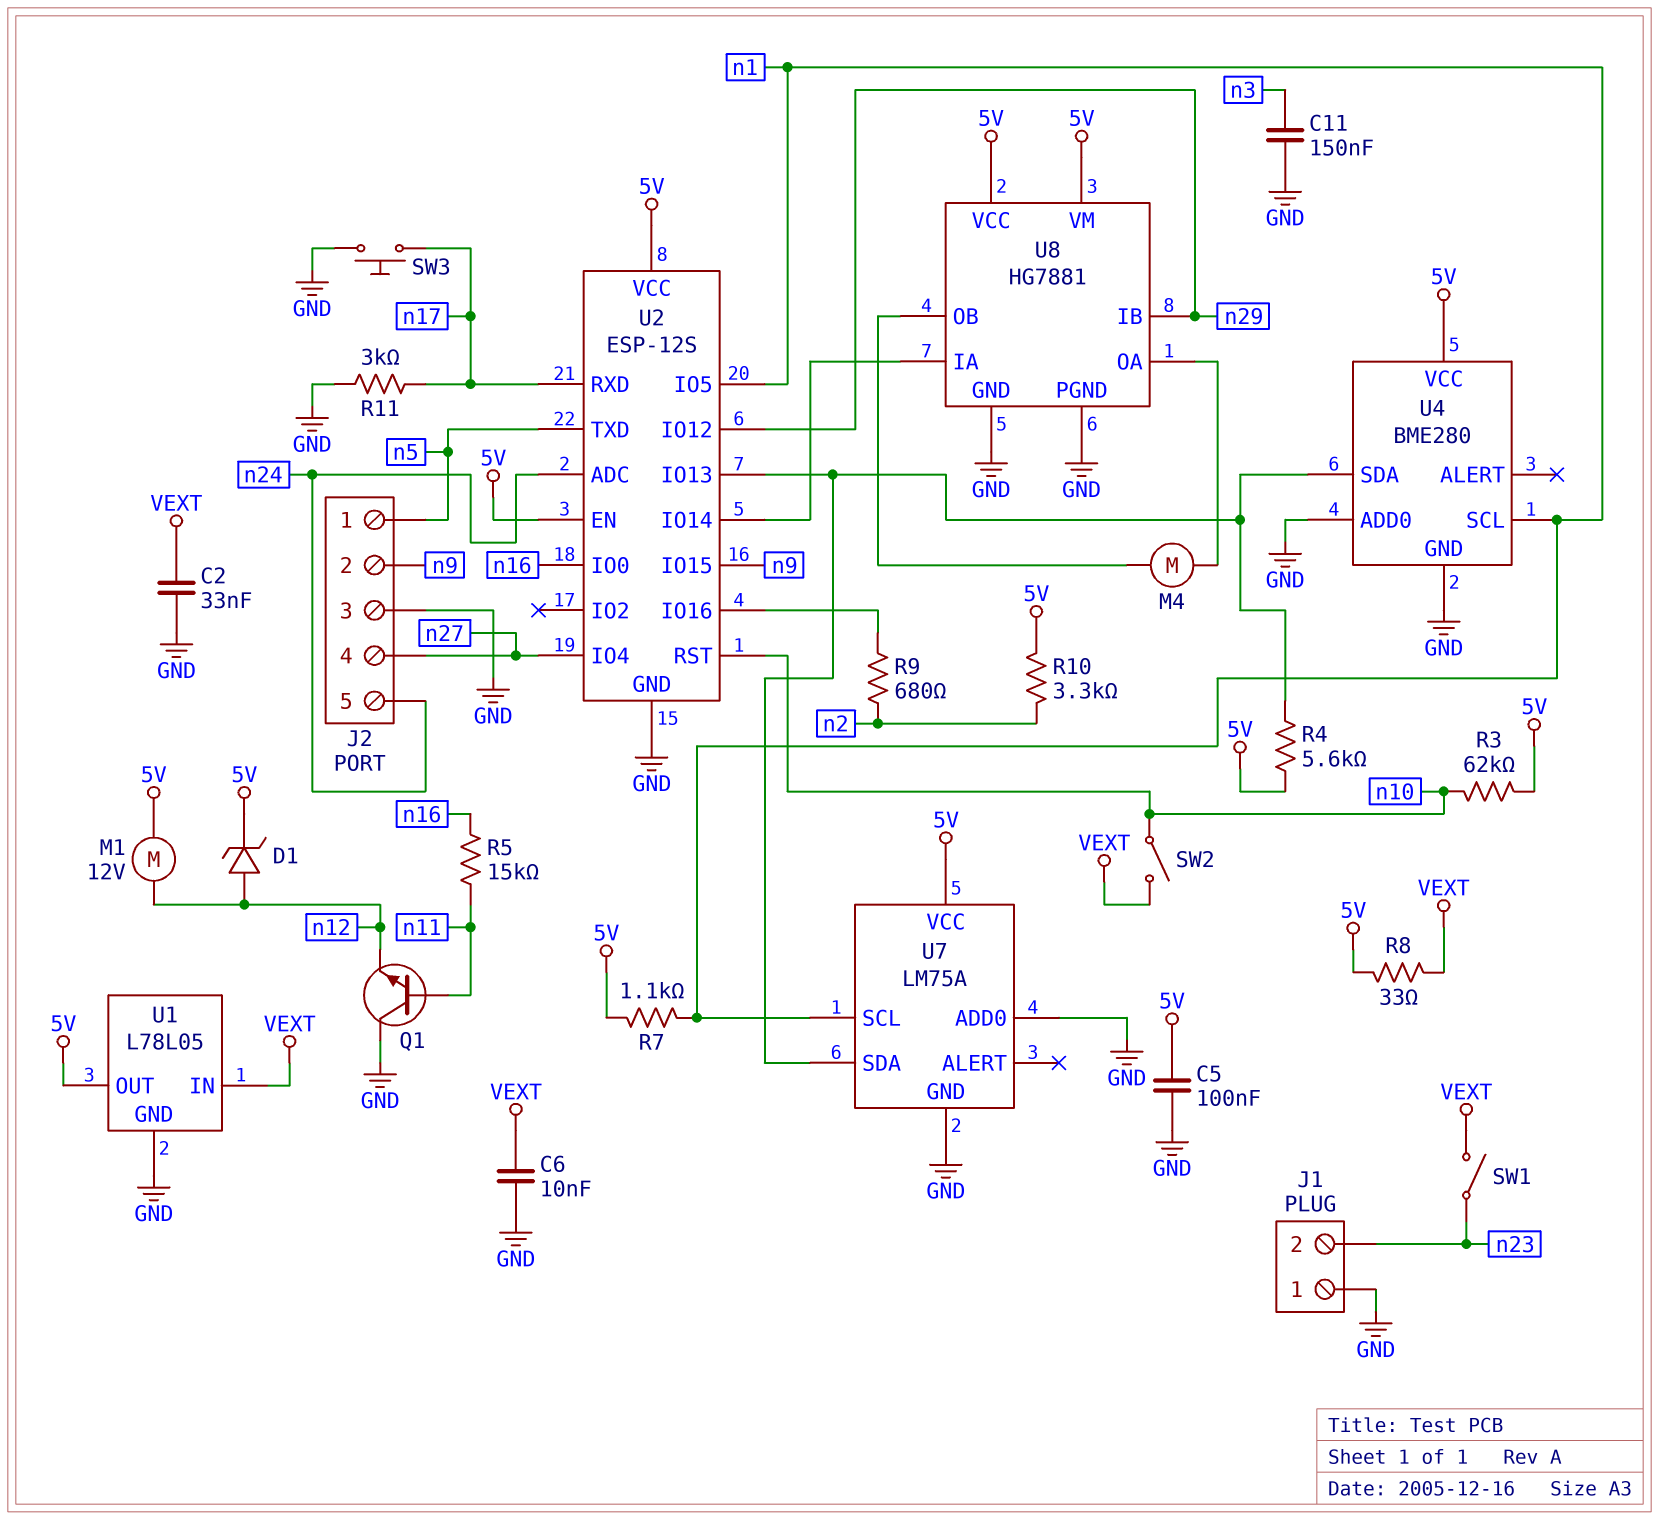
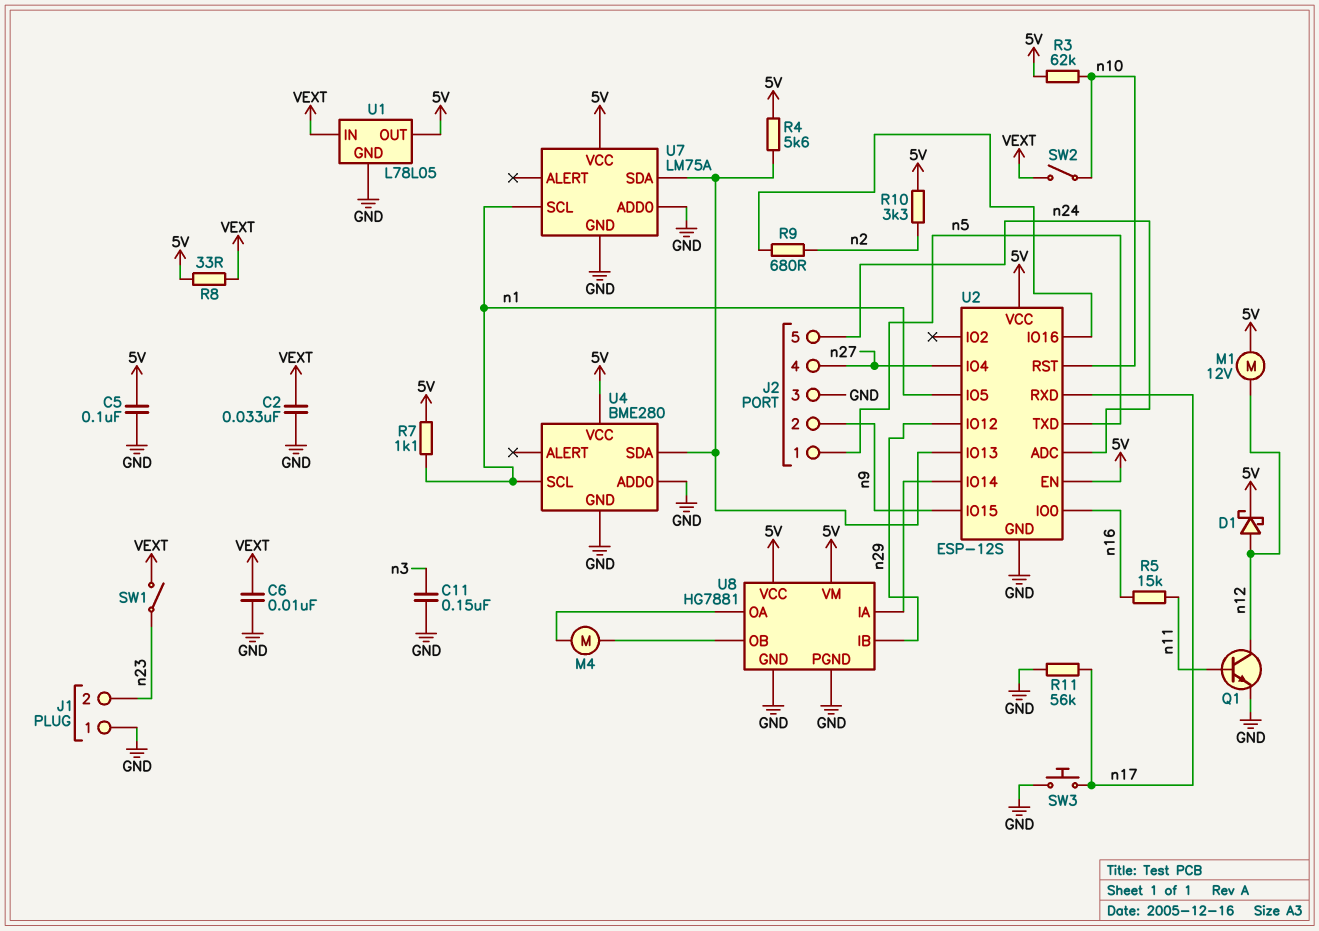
D1: zener (A n12, K 5V) -> schottky (A n12, K 5V)
Q1: NPN (B n11, C GND, E n12) -> NPN (B n11, C n12, E GND)
R11: 3k (GND, n17) -> 56k (GND, n17)

